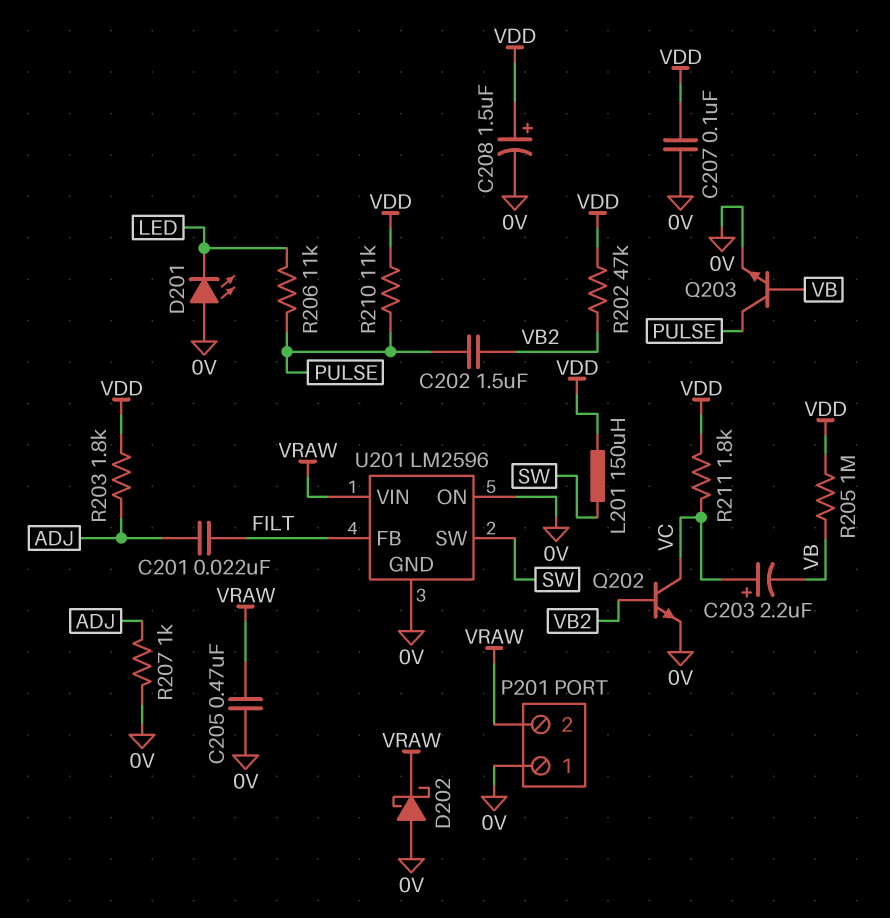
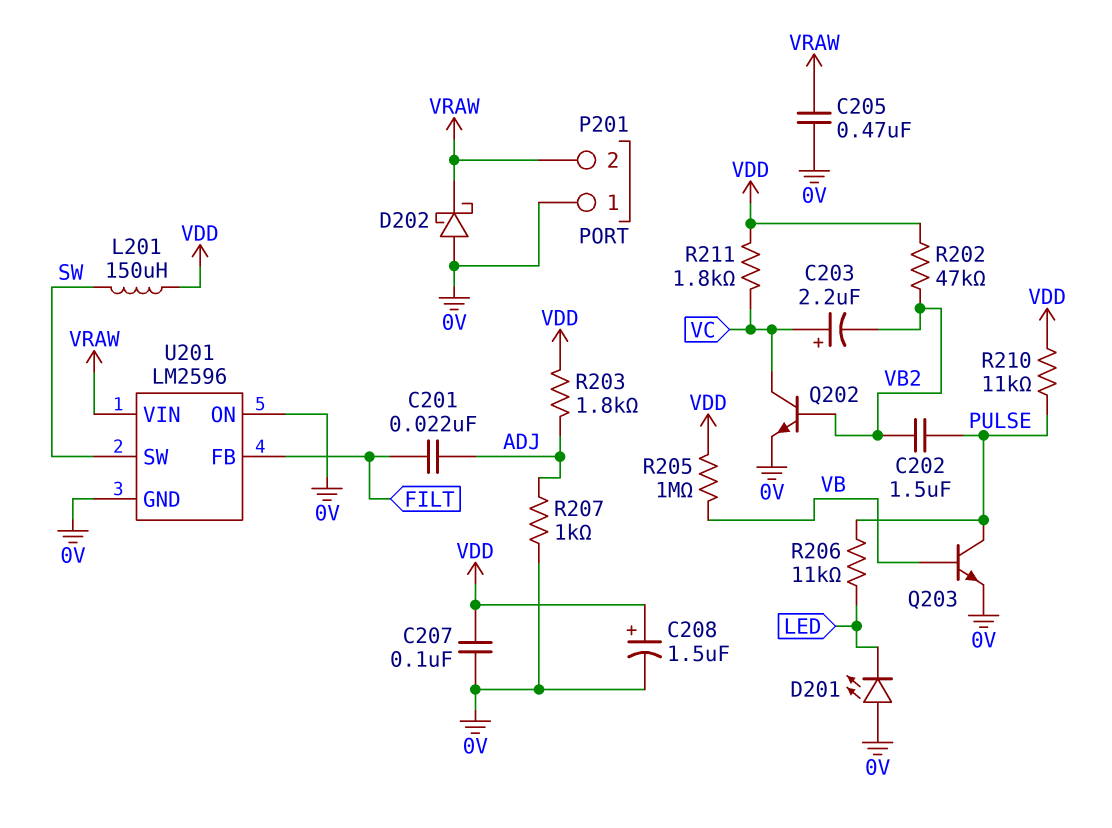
C203: 2.2uF (plus VC, minus VB) -> 2.2uF (plus VC, minus VB2)

